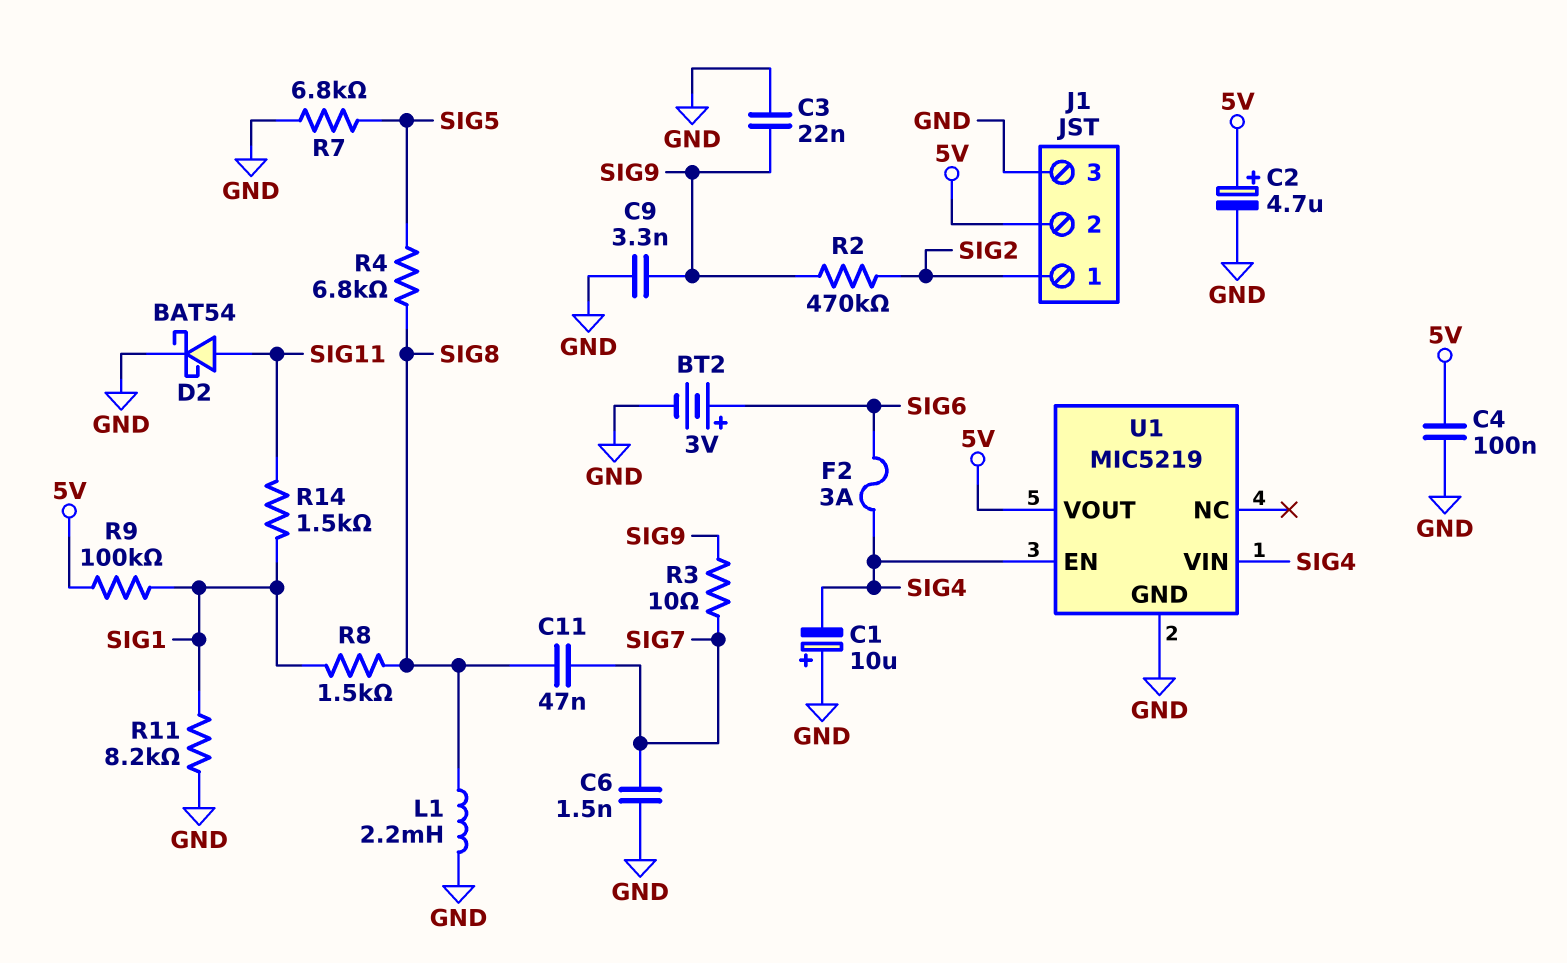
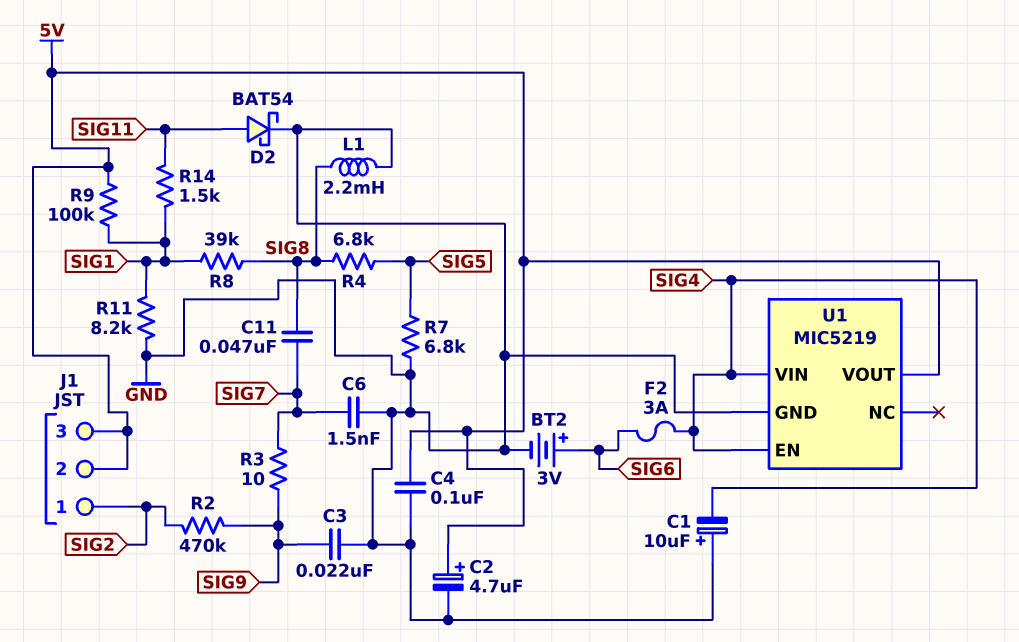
C9: 3.3nF (GND, SIG9) -> none
J1 pin 3: GND -> 5V
R8: 1.5k (SIG1, SIG8) -> 39k (SIG1, SIG8)

